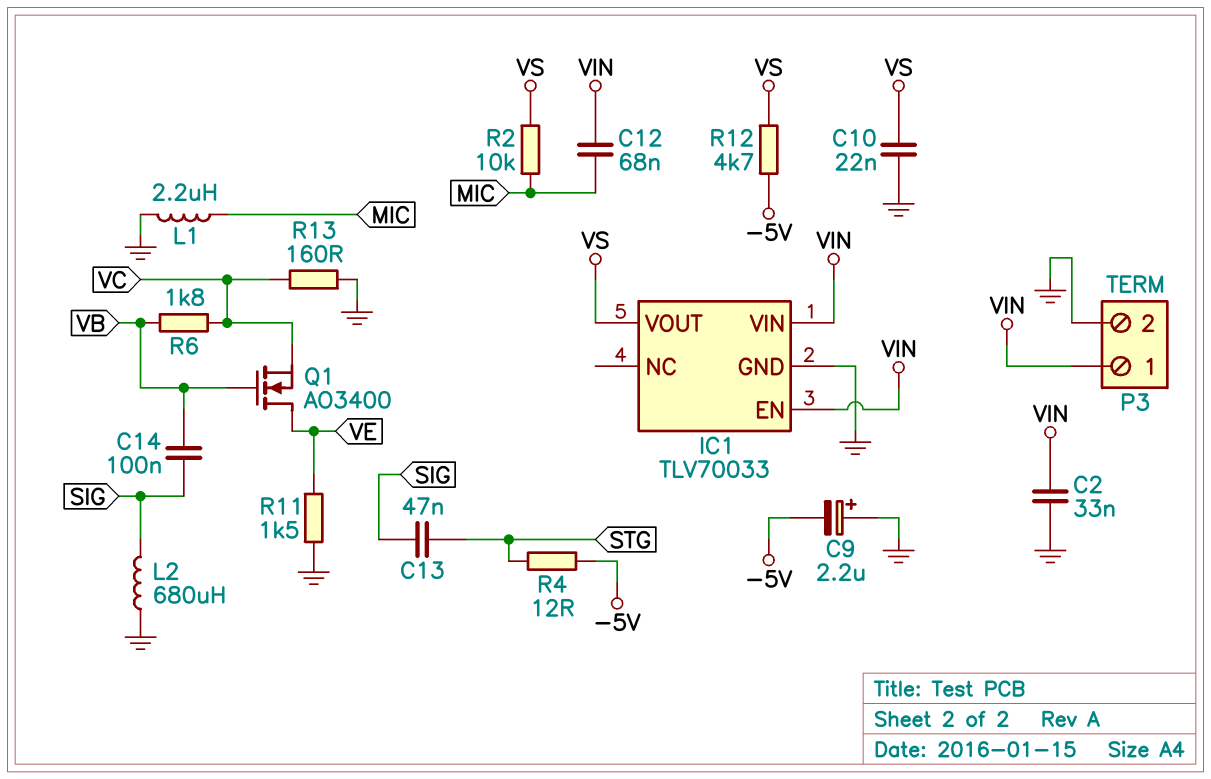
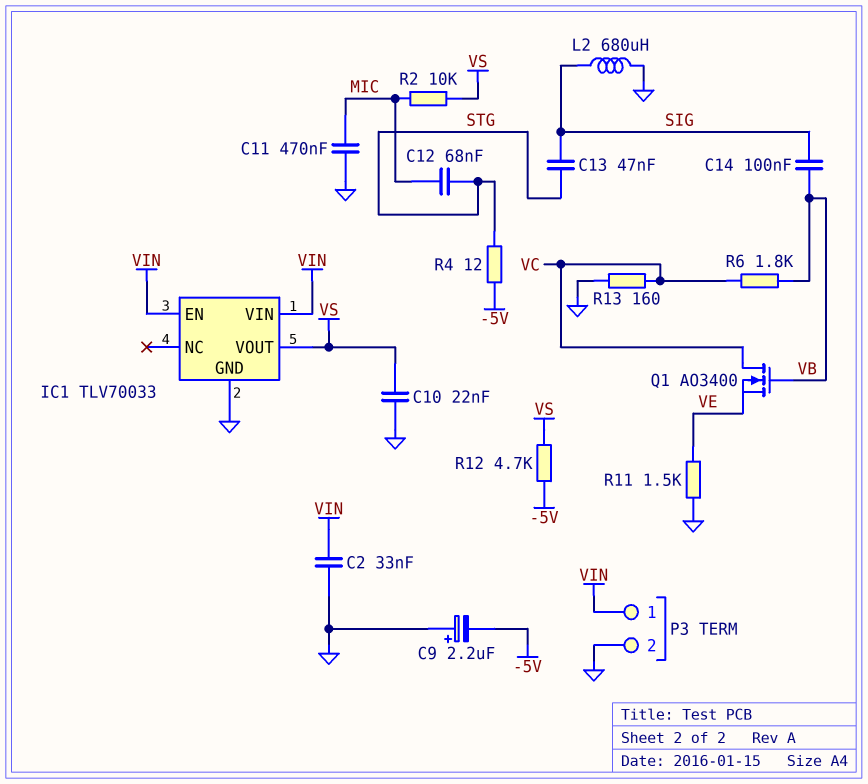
C11: none -> 470nF (GND, MIC)
C12: 68nF (MIC, VIN) -> 68nF (MIC, STG)
L1: 2.2uH (GND, MIC) -> none
Q1: NMOS AO3400 (G VB, D VE, S VC) -> NMOS AO3400 (G VB, D VC, S VE)

